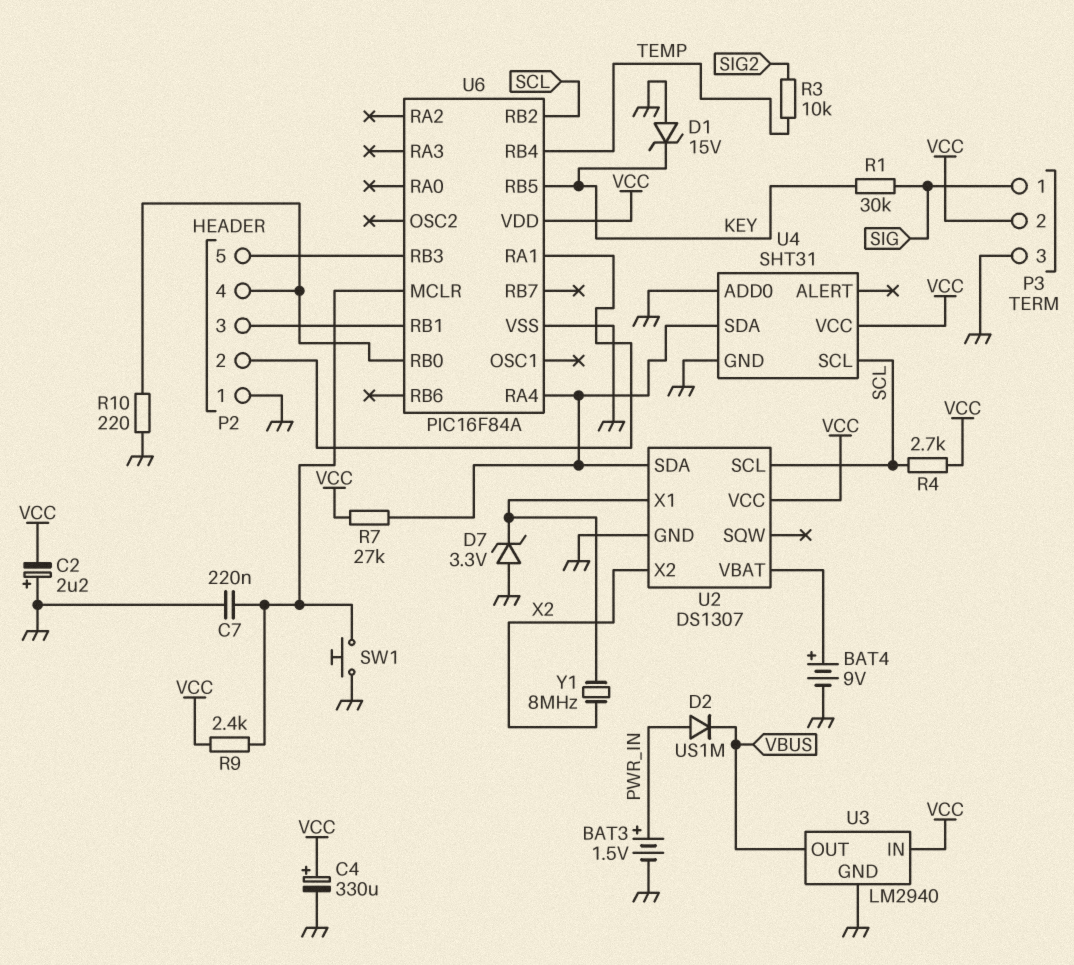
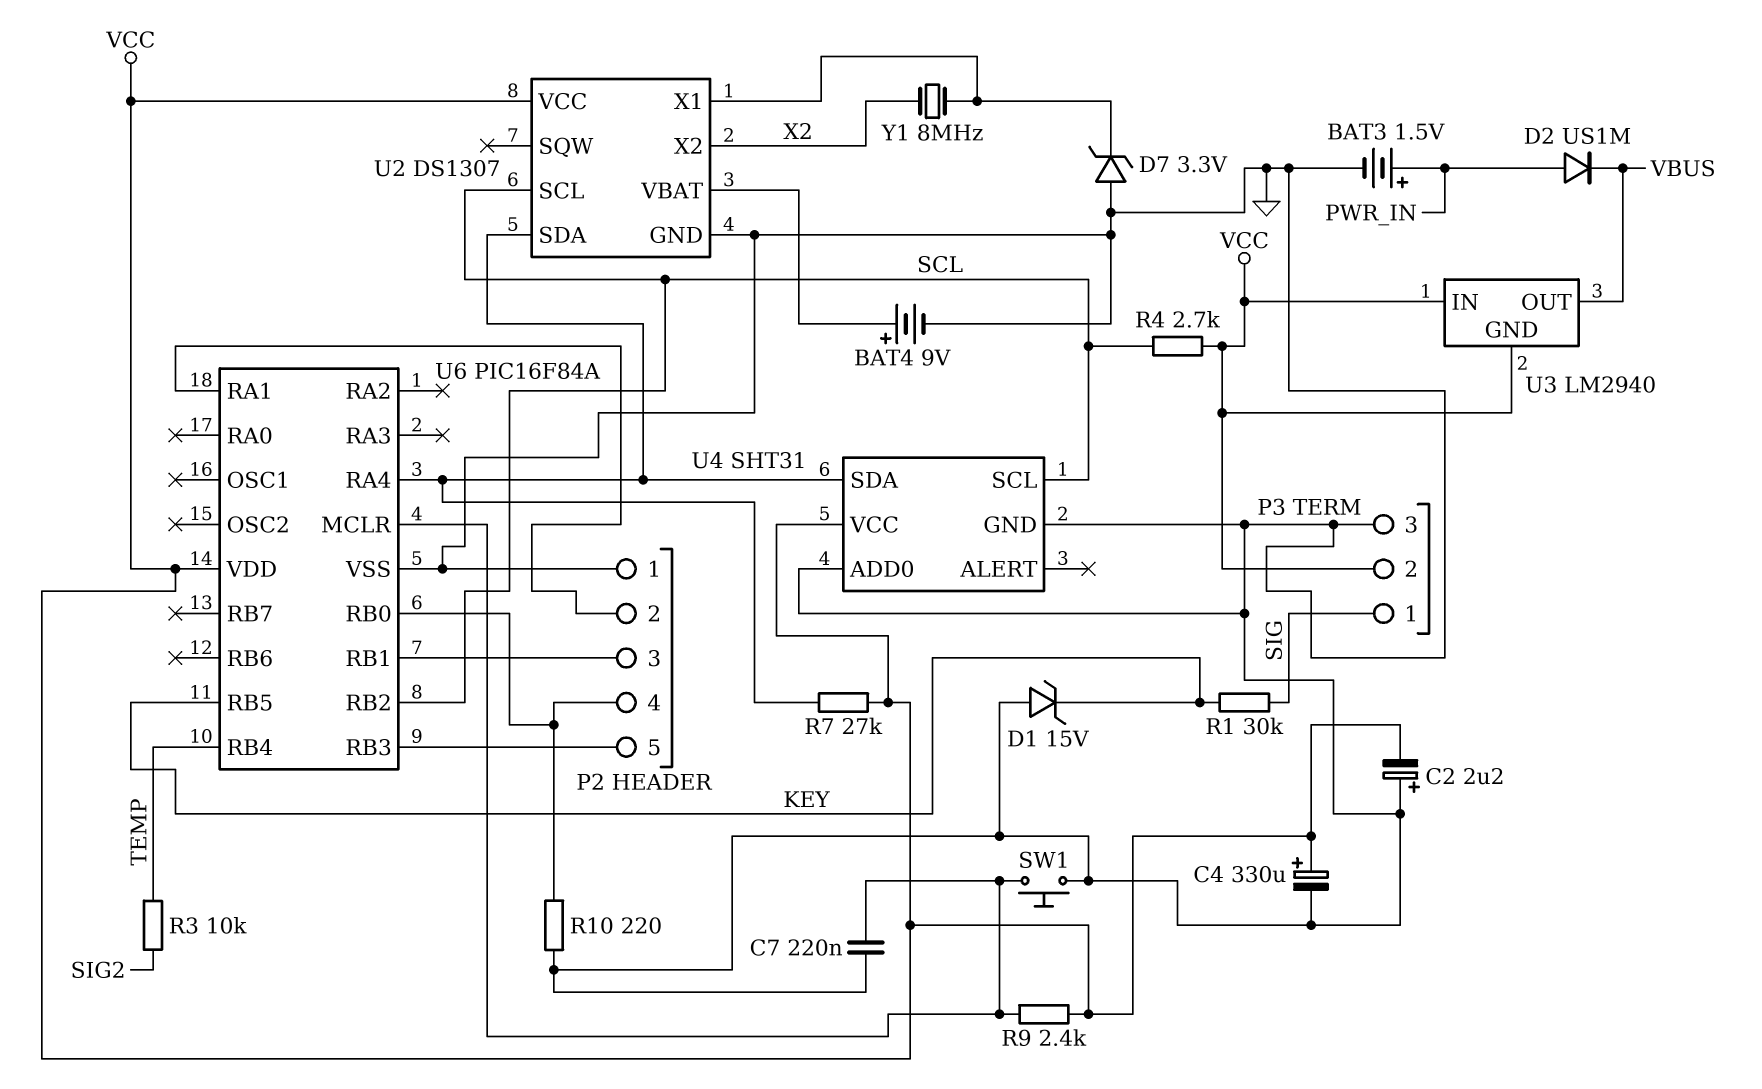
U3 pin GND: GND -> VCC

